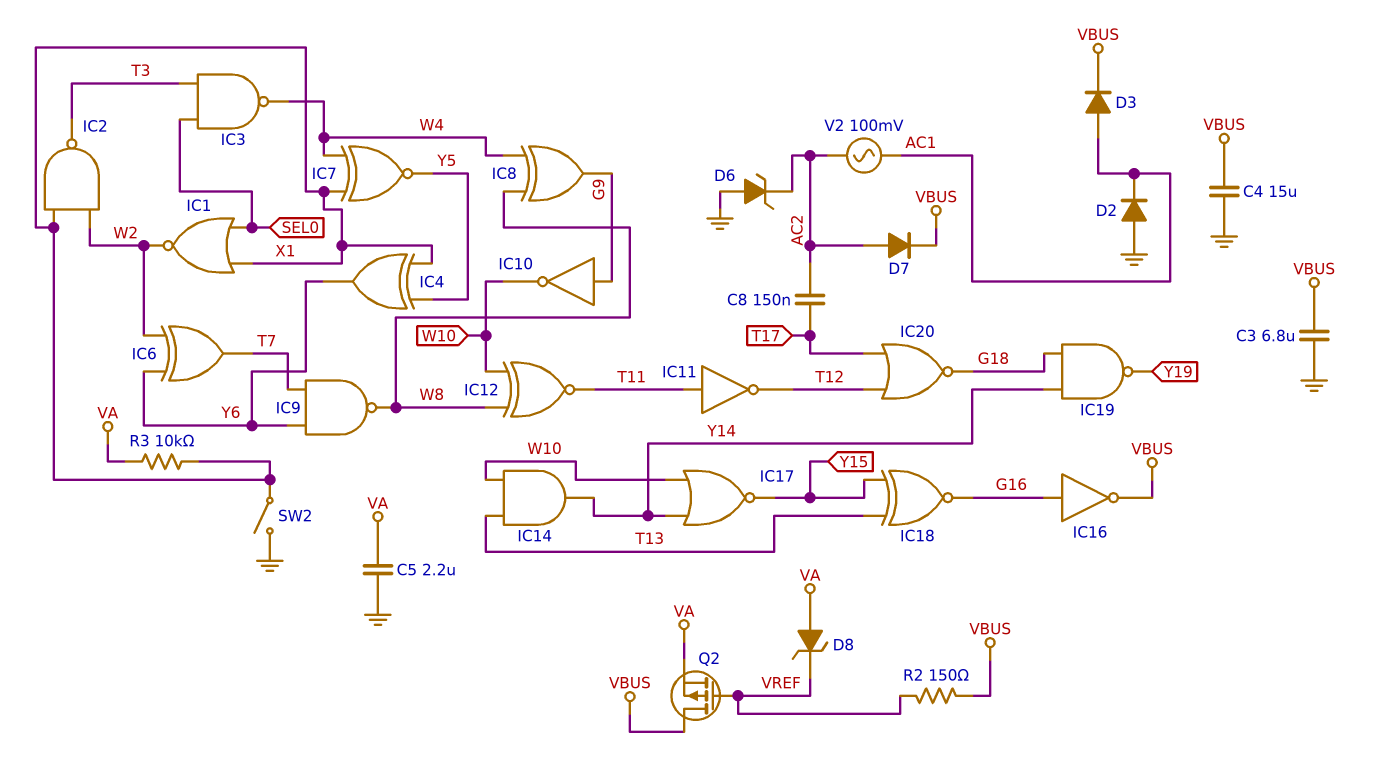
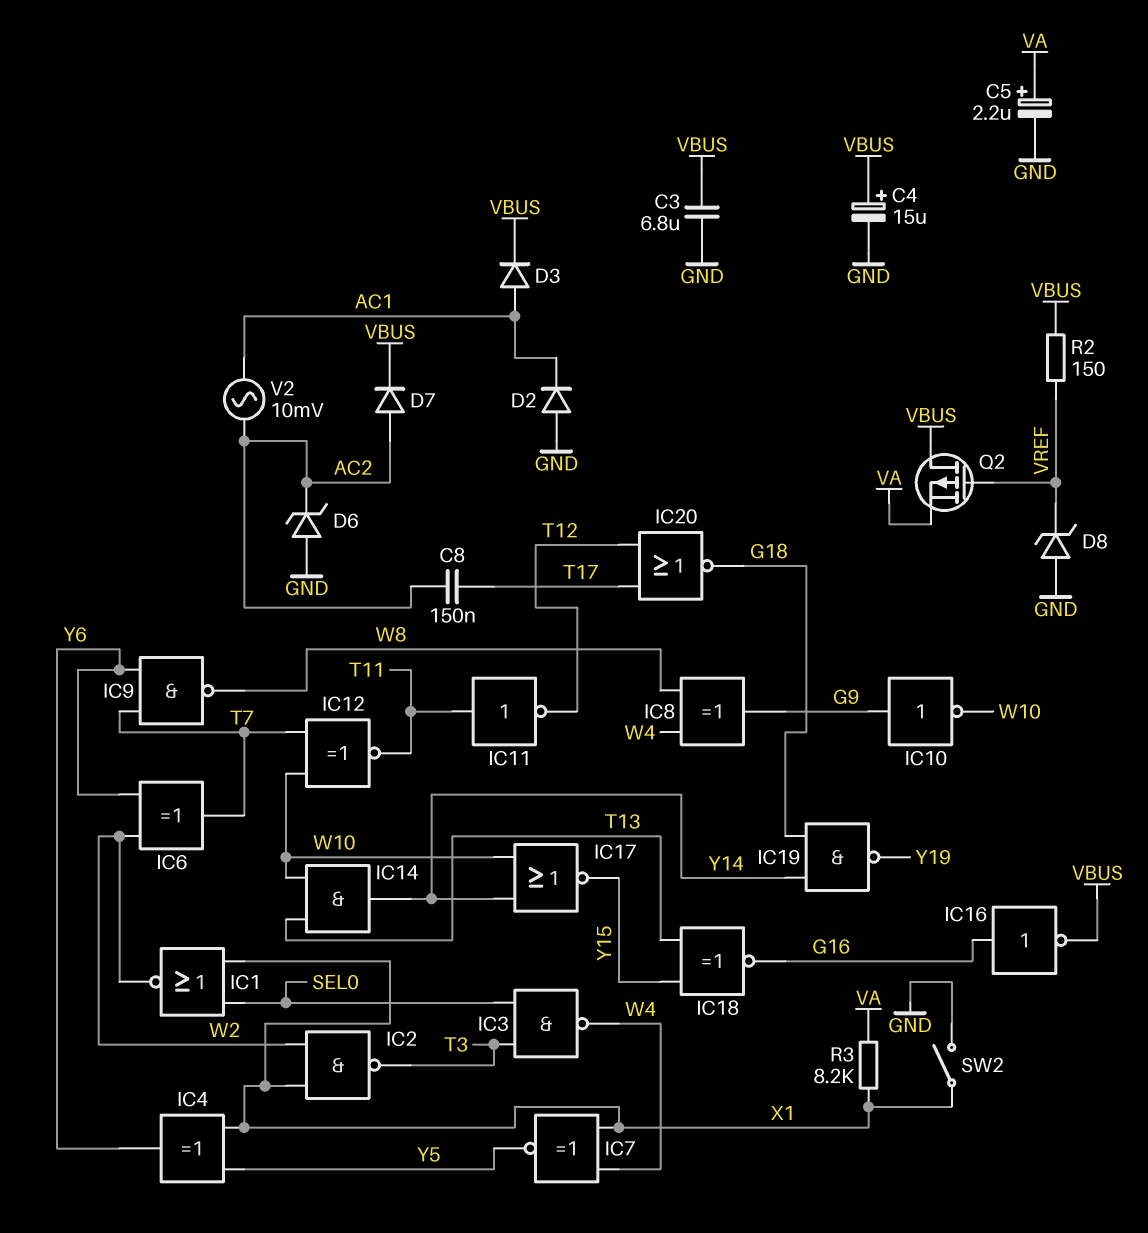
C4: 15uF (GND, VBUS) -> 15uF (plus VBUS, minus GND)
C5: 2.2uF (GND, VA) -> 2.2uF (plus VA, minus GND)
D8: zener (A VA, K VREF) -> zener (A GND, K VREF)
IC12: XNOR (in W8, in W10, out T11) -> XNOR (in T7, in W10, out T11)
R3: 10k (VA, X1) -> 8.2k (VA, X1)
V2: AC 100mV (AC1, AC2) -> AC 10mV (AC1, AC2)

